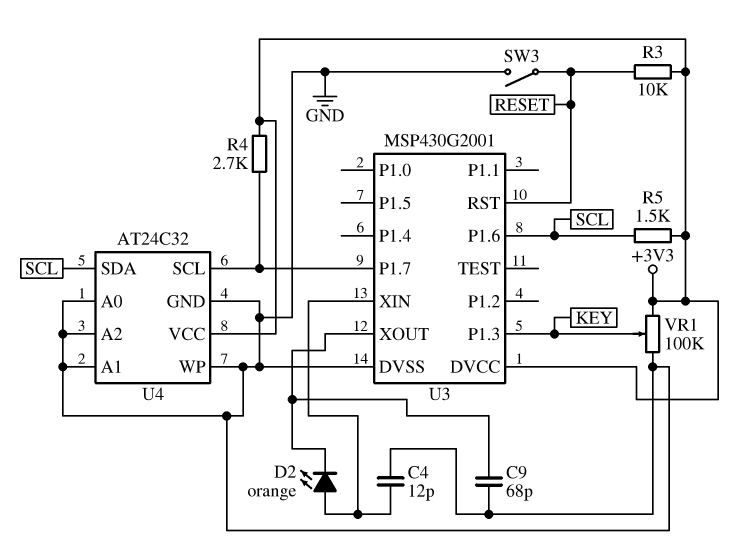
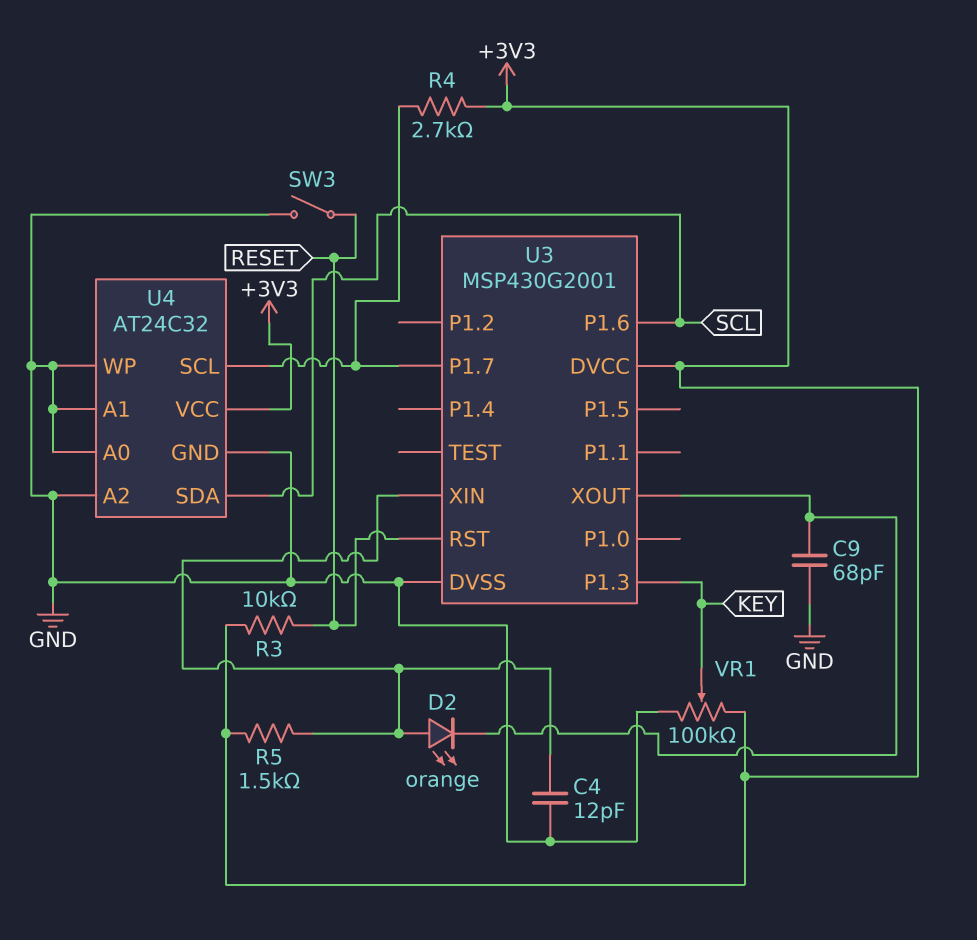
R5: 1.5k (+3V3, SCL) -> 1.5k (+3V3, U3/XIN)

